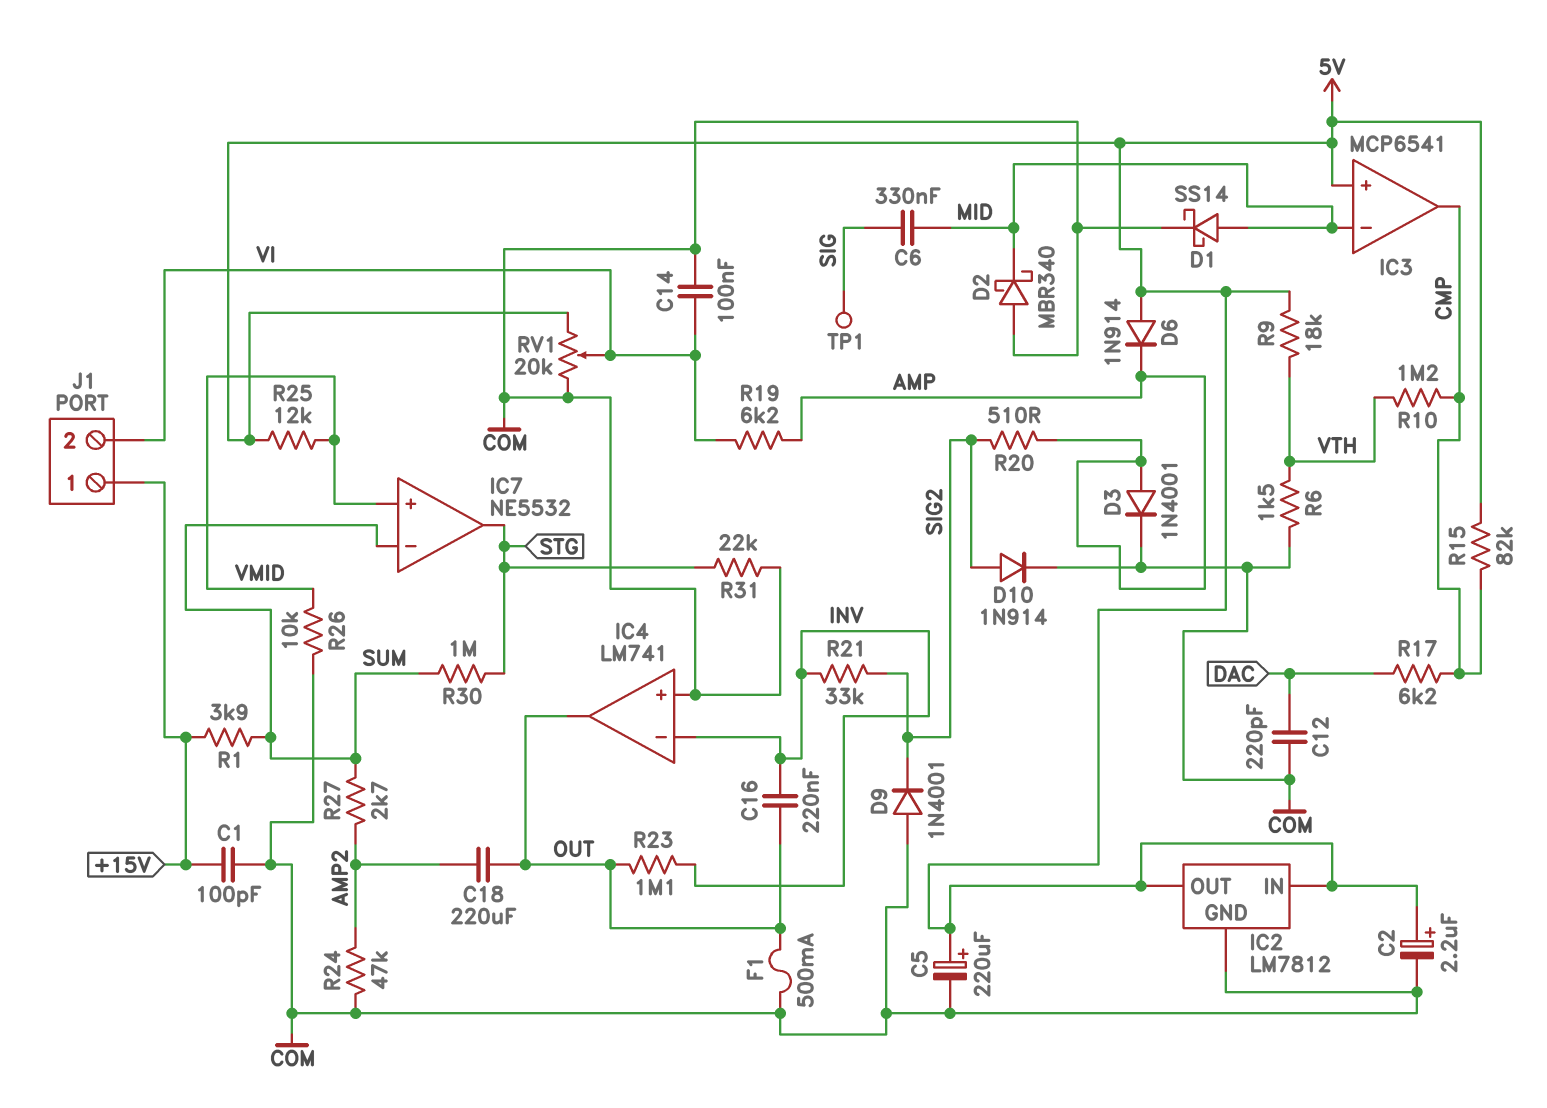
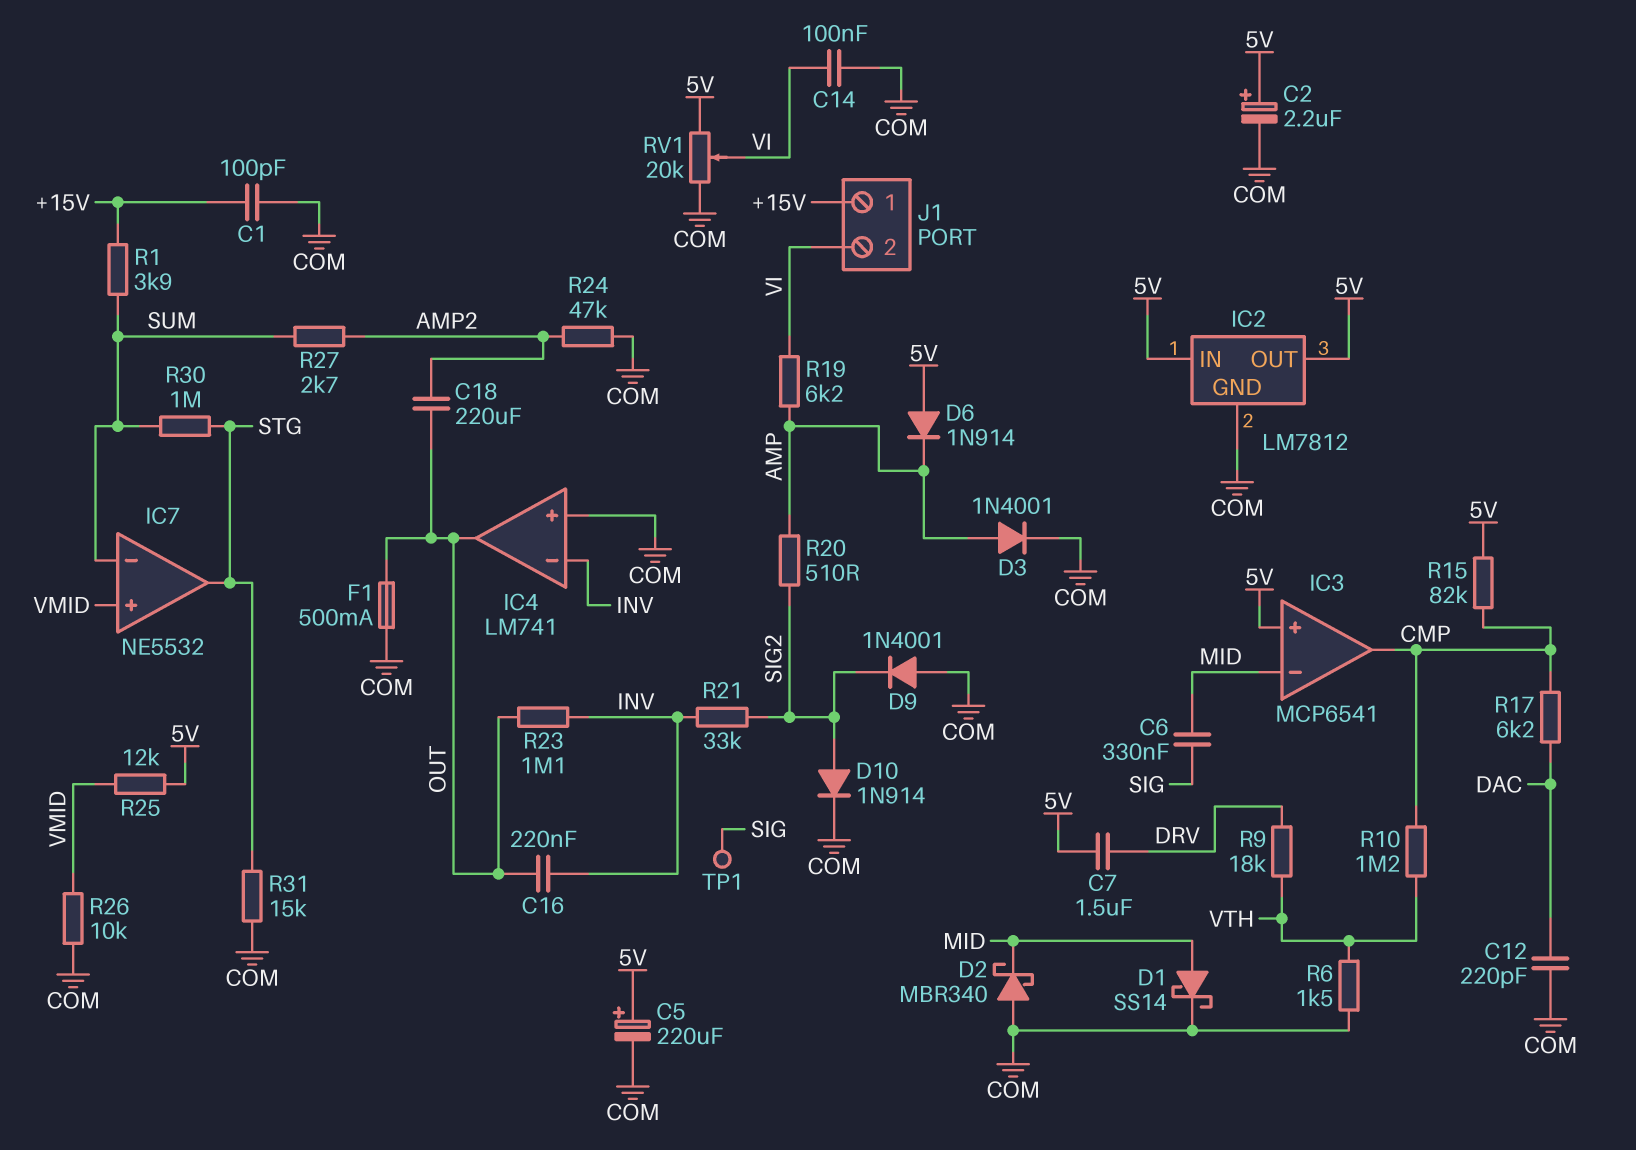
C7: none -> 1.5uF (5V, DRV)
R9: 18k (5V, VTH) -> 18k (DRV, VTH)
R31: 22k (COM, STG) -> 15k (COM, STG)

